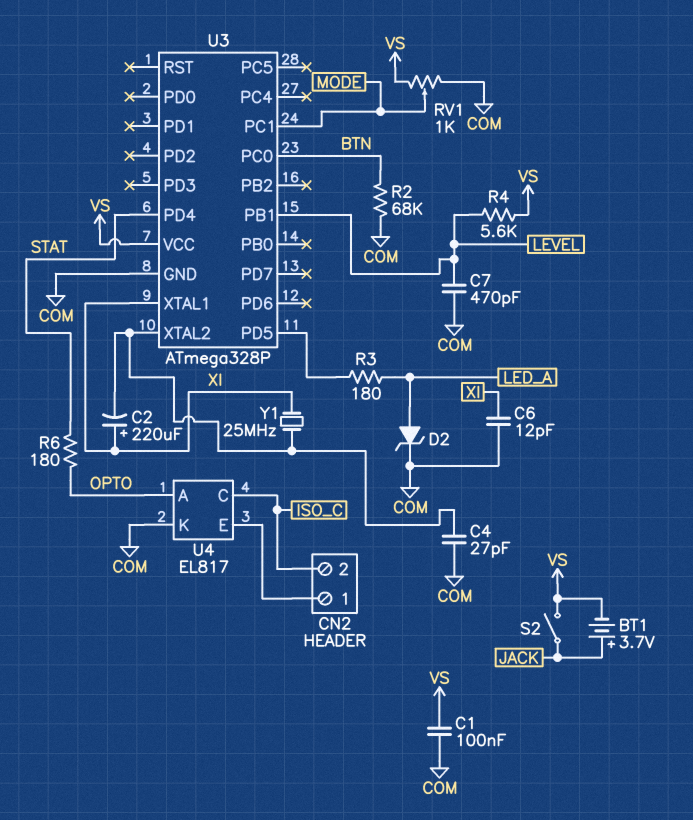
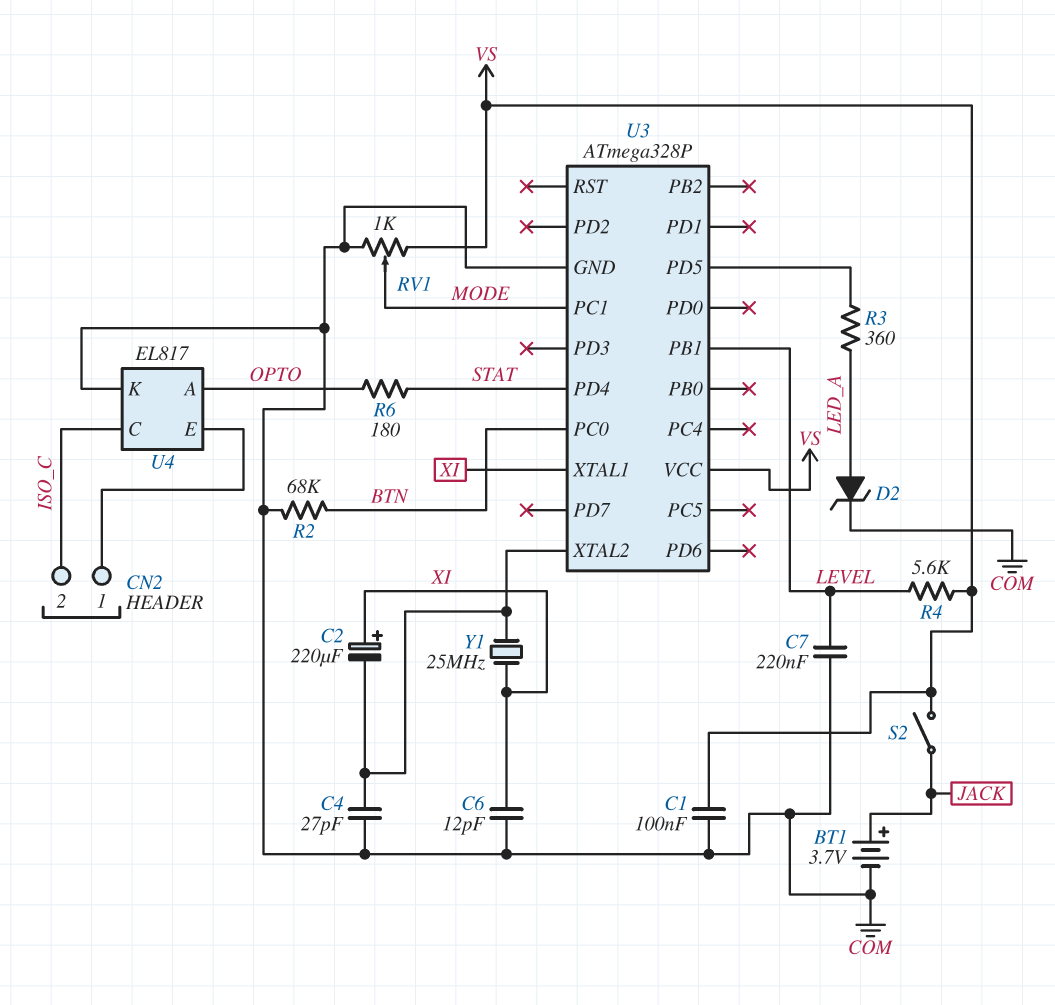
BT1: 3.7V (plus JACK, minus VS) -> 3.7V (plus JACK, minus COM)
C7: 470pF (COM, LEVEL) -> 220nF (COM, LEVEL)
R3: 180 (LED_A, U3/PD5) -> 360 (LED_A, U3/PD5)

